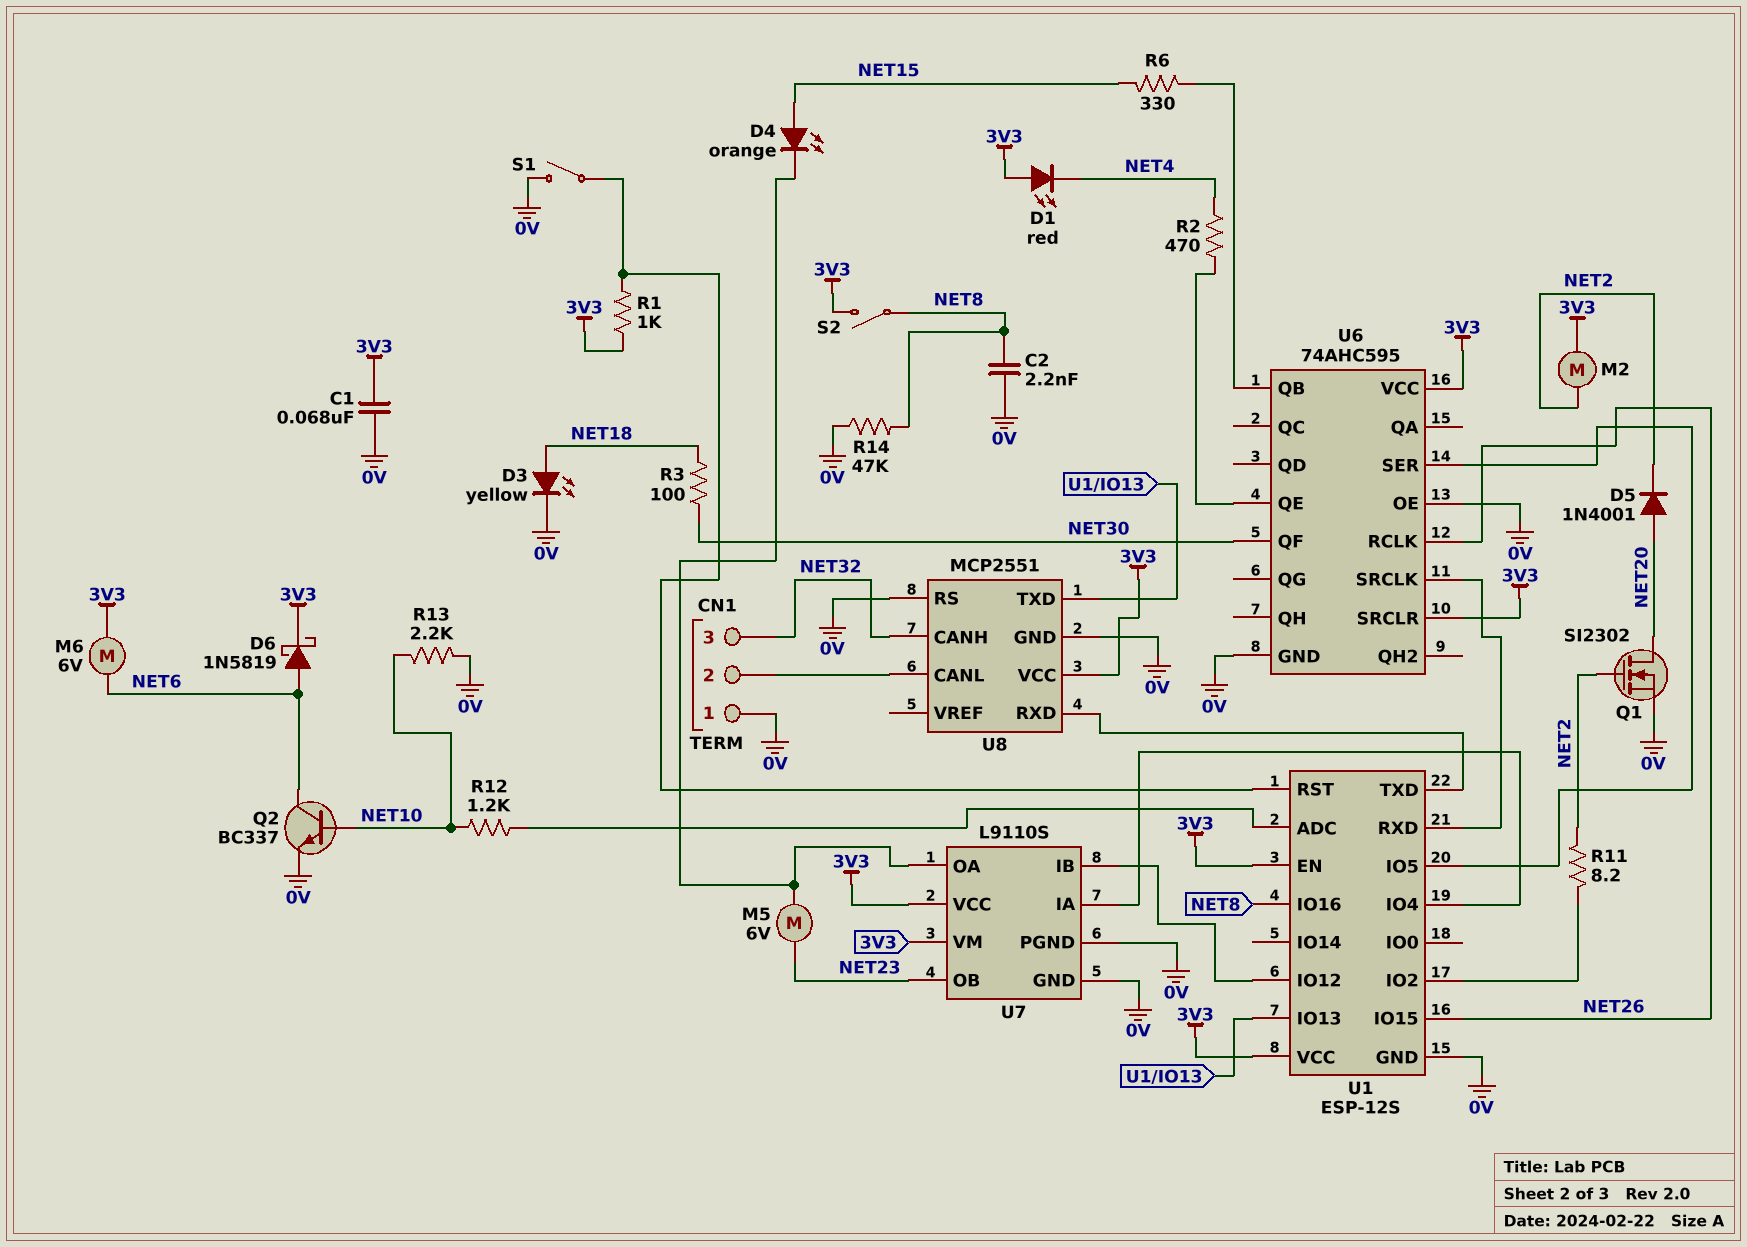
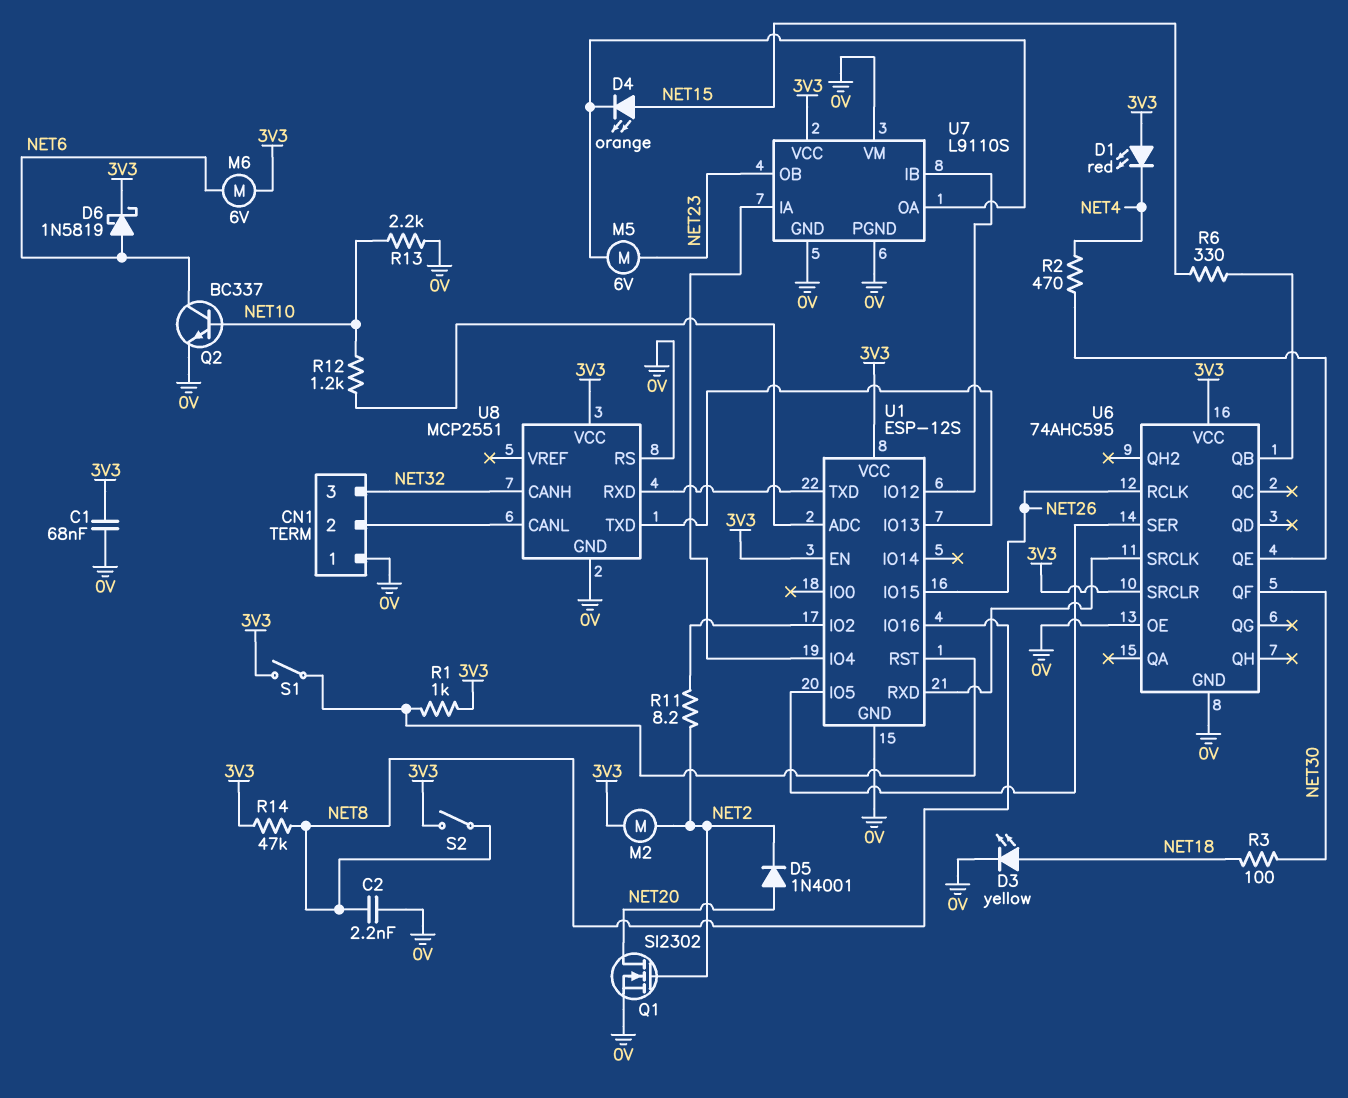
R14: 47k (0V, NET8) -> 47k (3V3, NET8)
S1: switch (0V, U1/RST) -> switch (3V3, U1/RST)
U7 pin VM: 3V3 -> 0V

